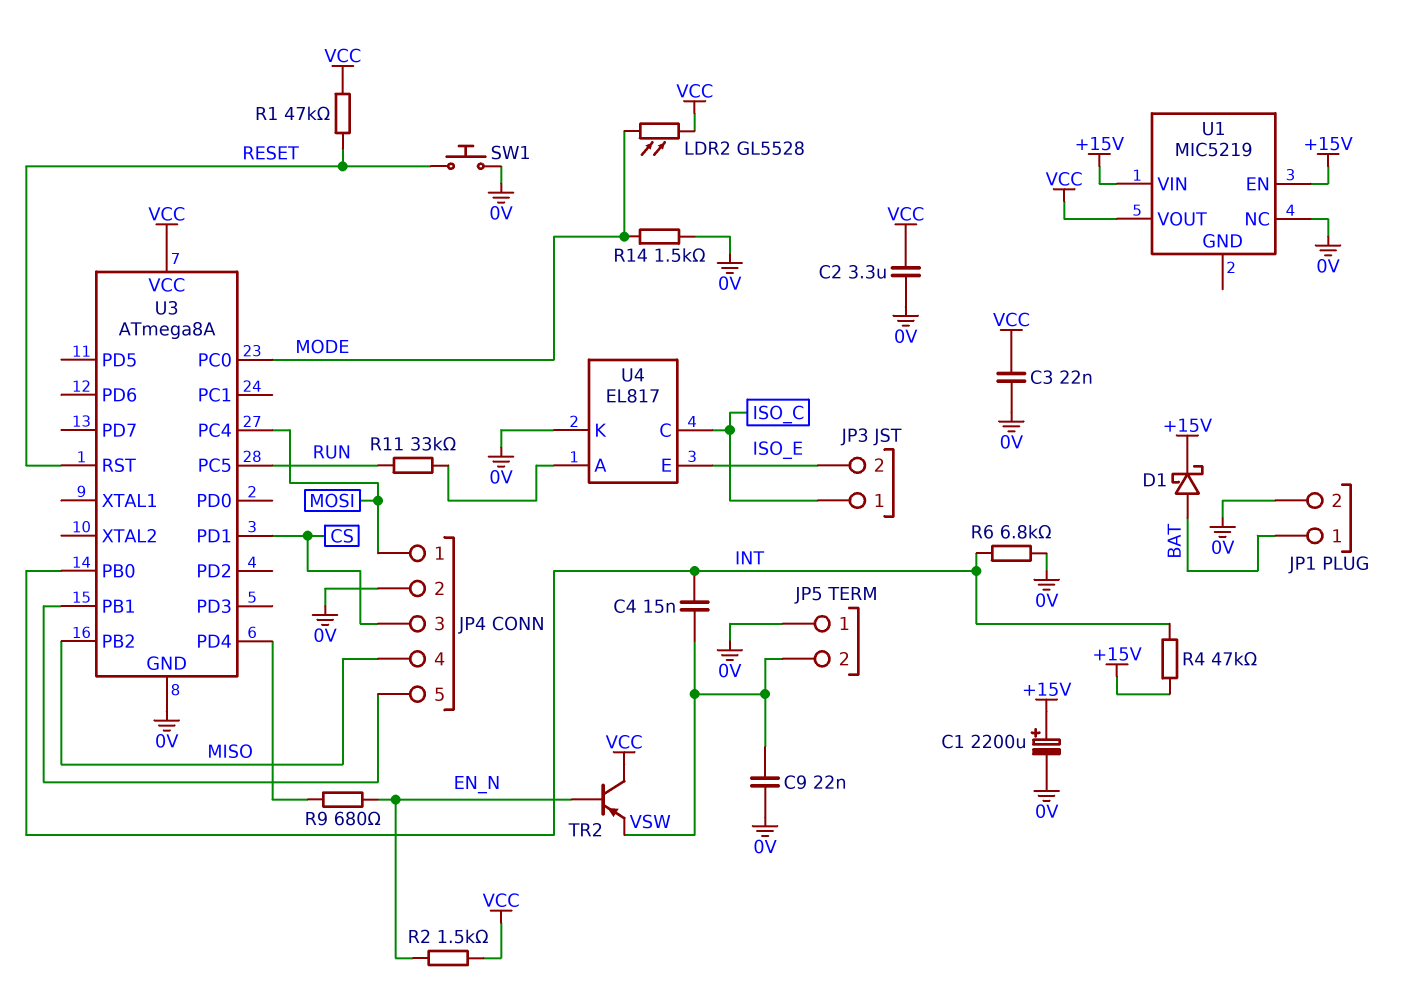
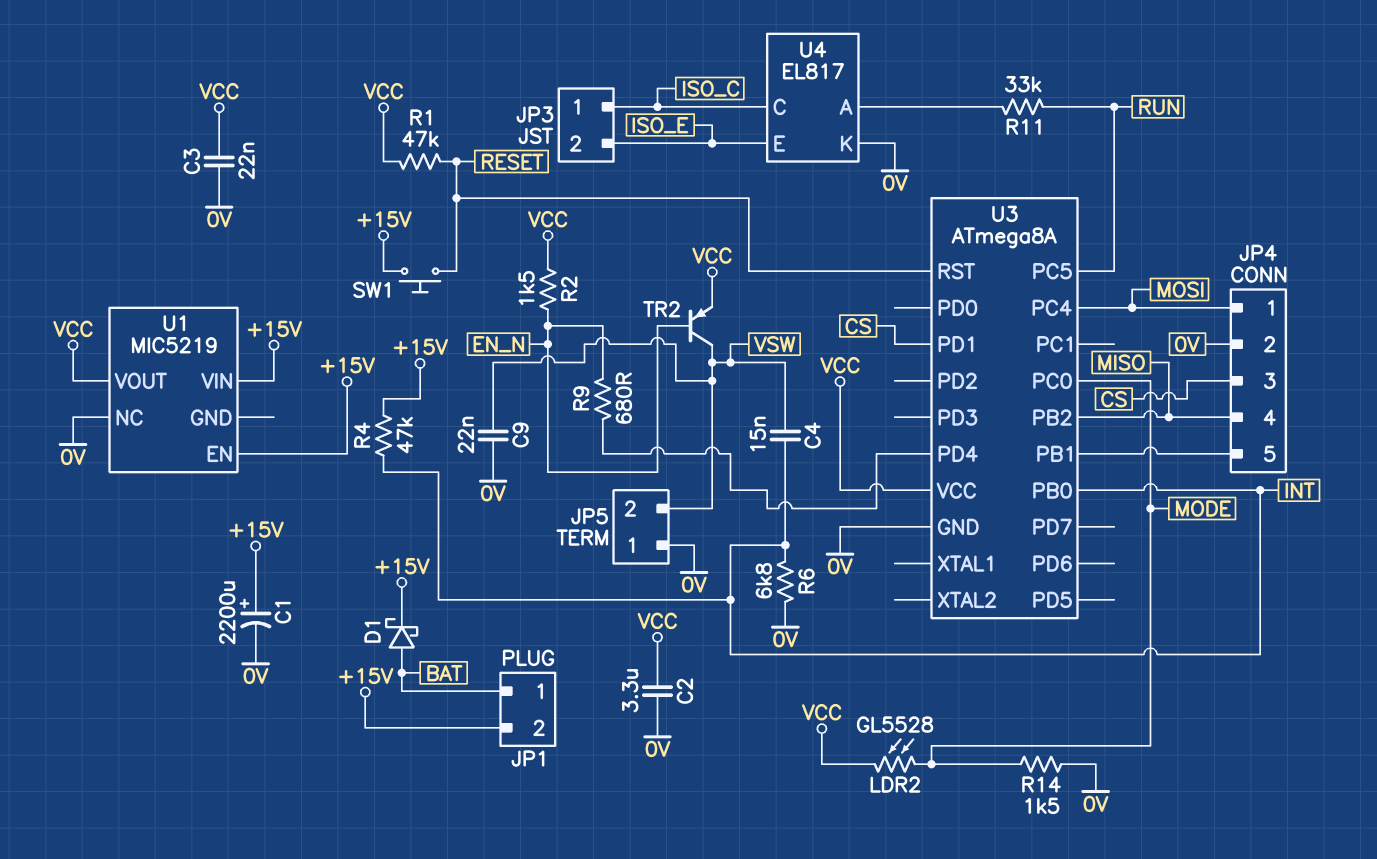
JP1 pin 2: 0V -> +15V
SW1: button (0V, RESET) -> button (+15V, RESET)
TR2: PNP (B EN_N, C VCC, E VSW) -> PNP (B EN_N, C VSW, E VCC)

